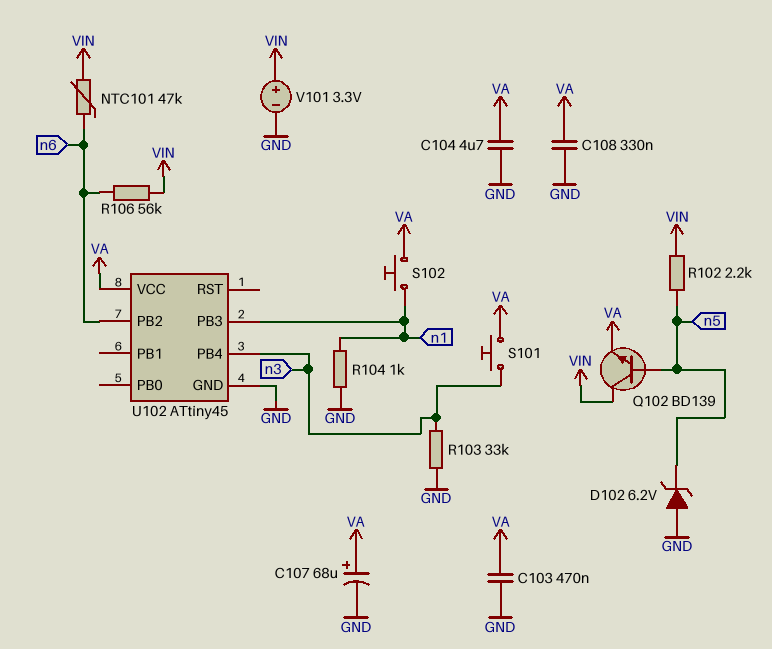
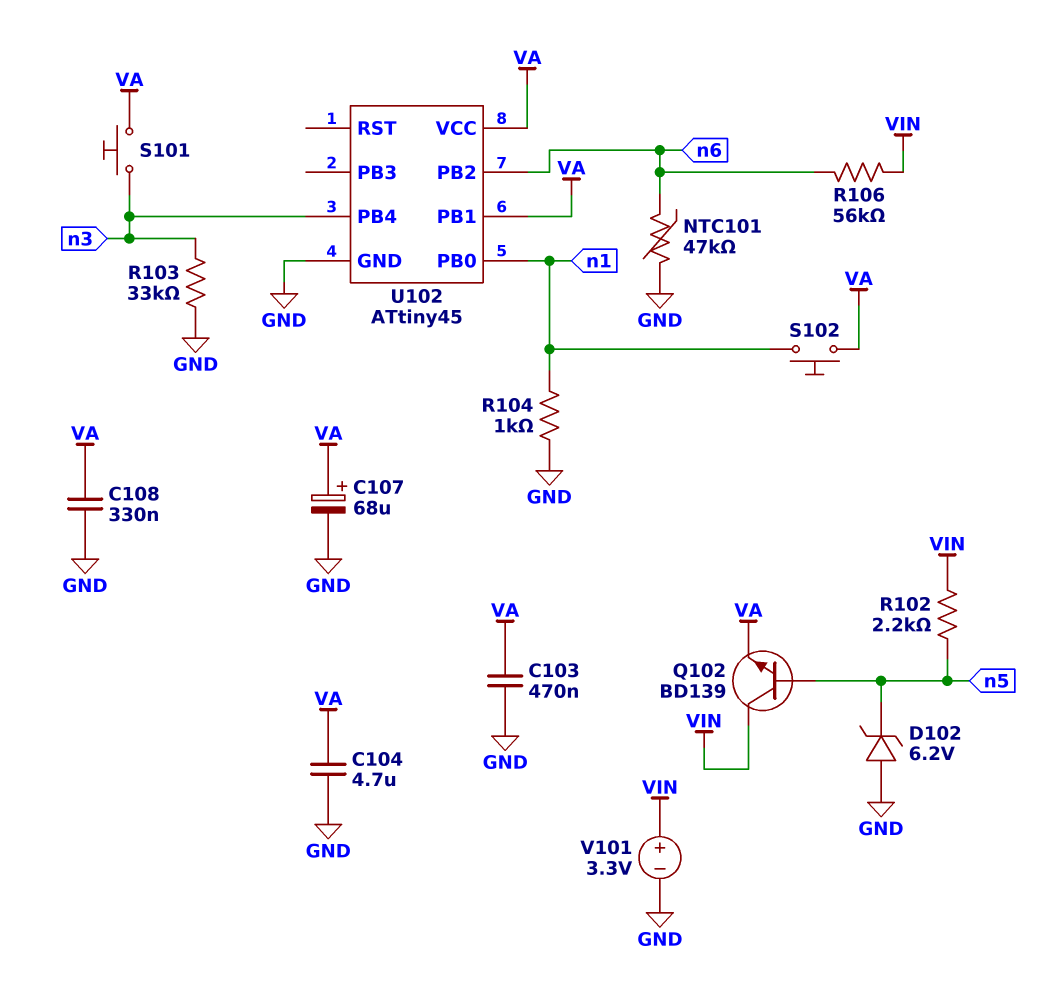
NTC101: 47k (VIN, n6) -> 47k (GND, n6)
U102 pin PB0: none -> n1
U102 pin PB1: none -> VA
U102 pin PB3: n1 -> none

